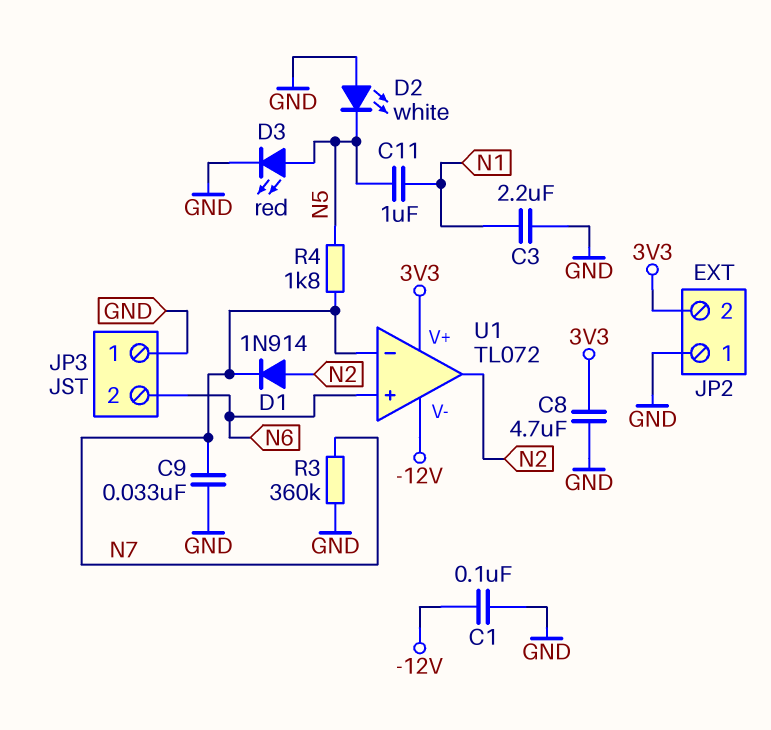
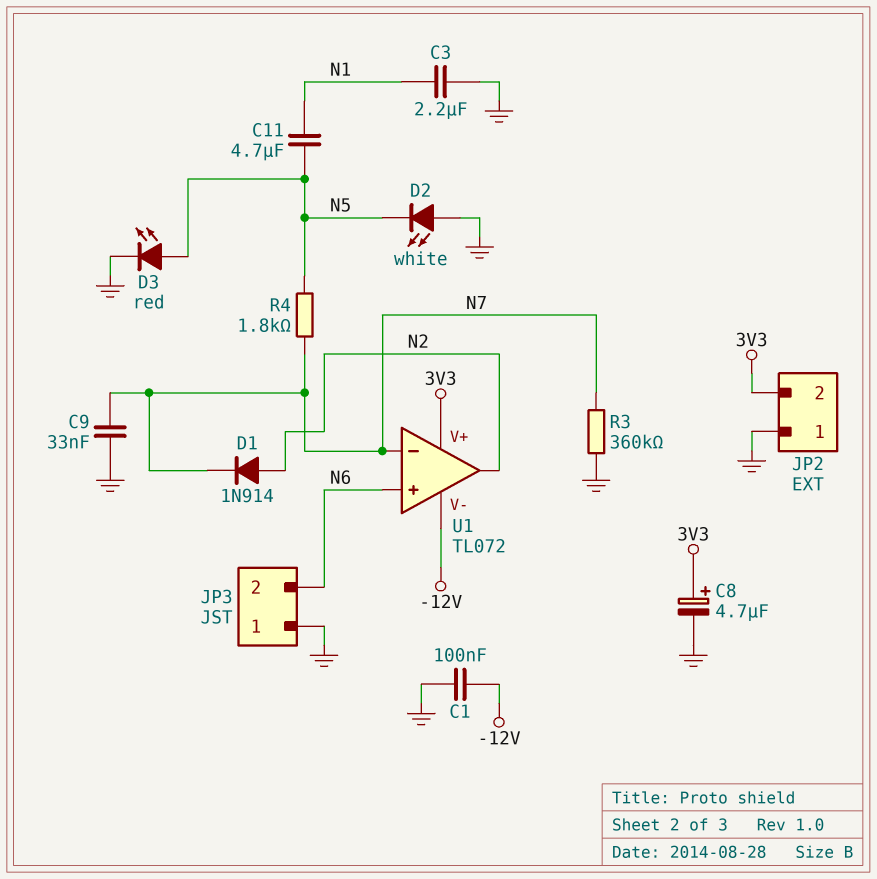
C8: 4.7uF (3V3, GND) -> 4.7uF (plus 3V3, minus GND)
C11: 1uF (N1, N5) -> 4.7uF (N1, N5)

